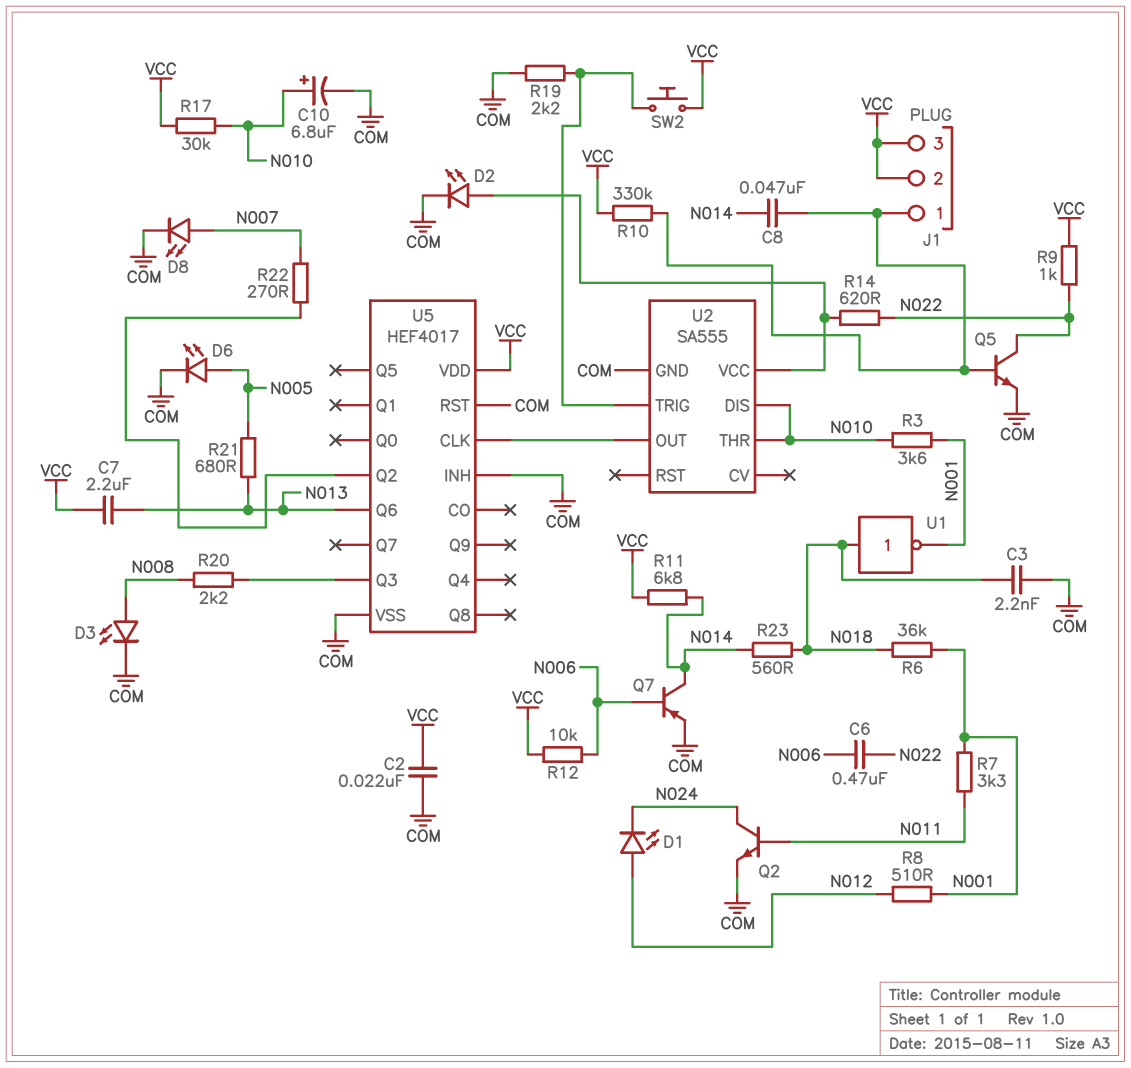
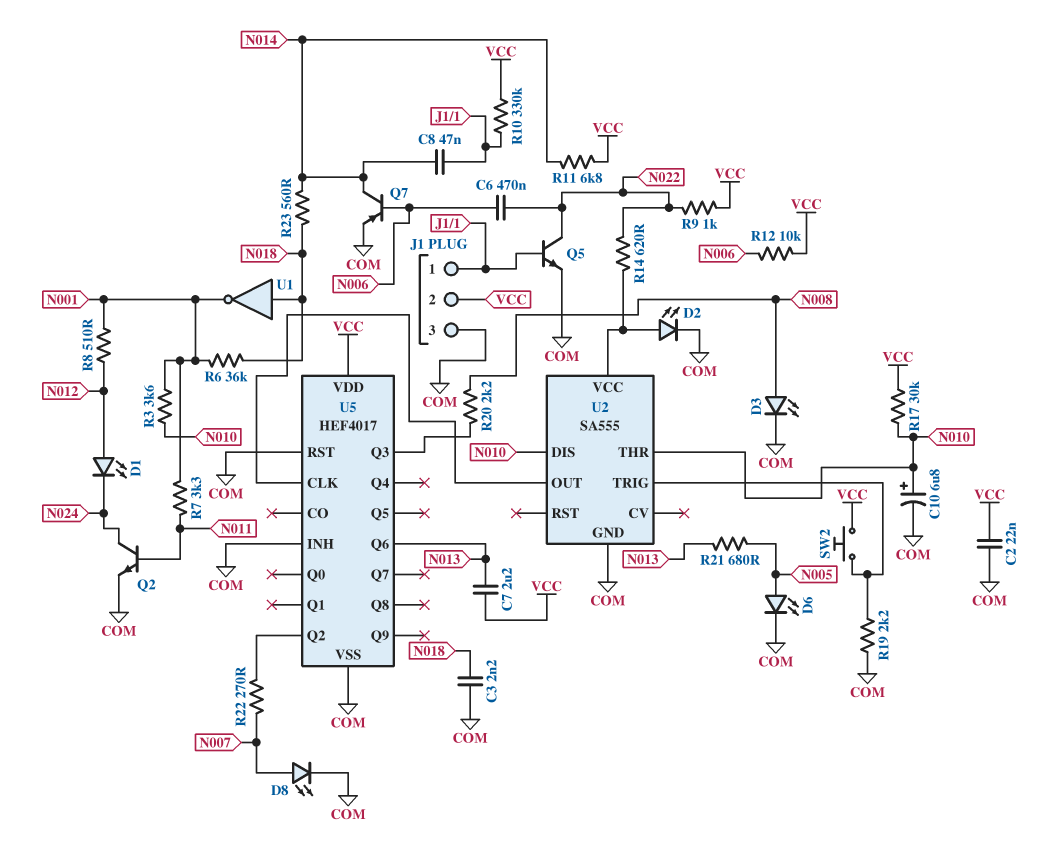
J1 pin 3: VCC -> COM

